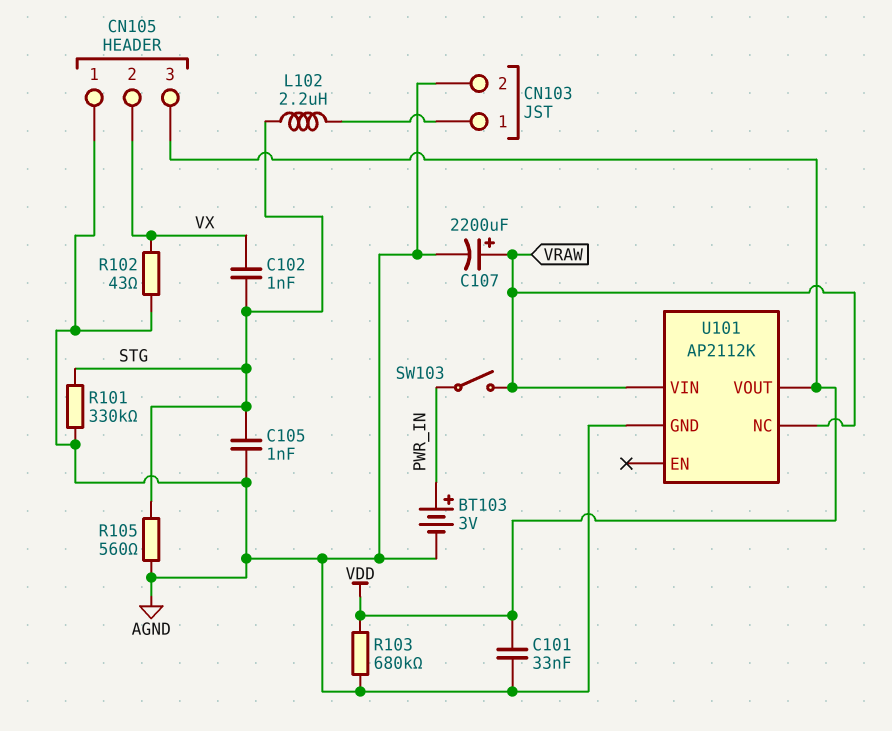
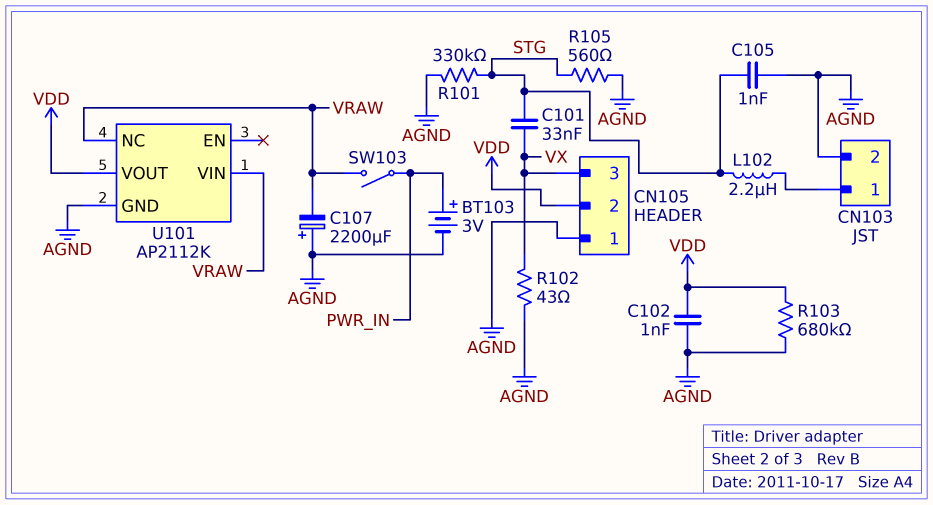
C101: 33nF (AGND, VDD) -> 33nF (STG, VX)
C102: 1nF (STG, VX) -> 1nF (AGND, VDD)
C107: 2200uF (plus VRAW, minus AGND) -> 2200uF (plus AGND, minus VRAW)
CN105 pin 2: VX -> VDD
CN105 pin 3: VDD -> VX

